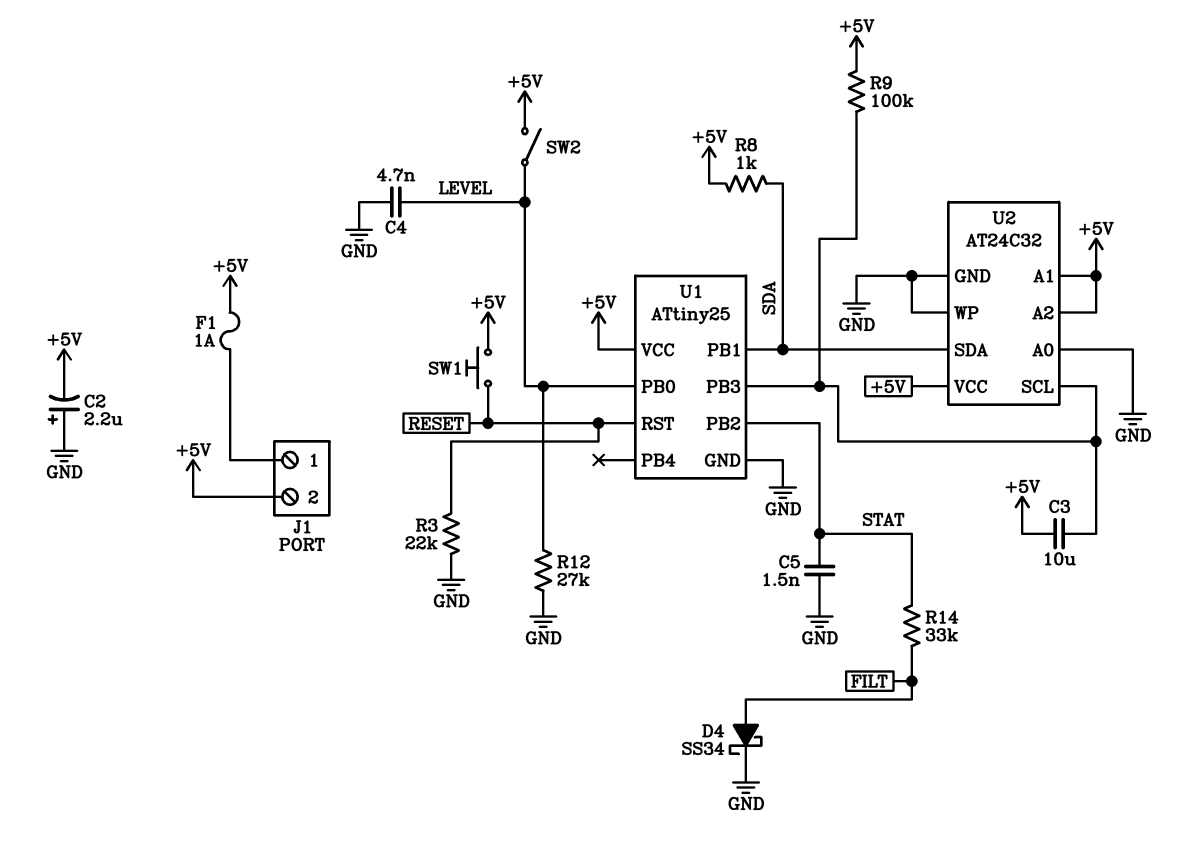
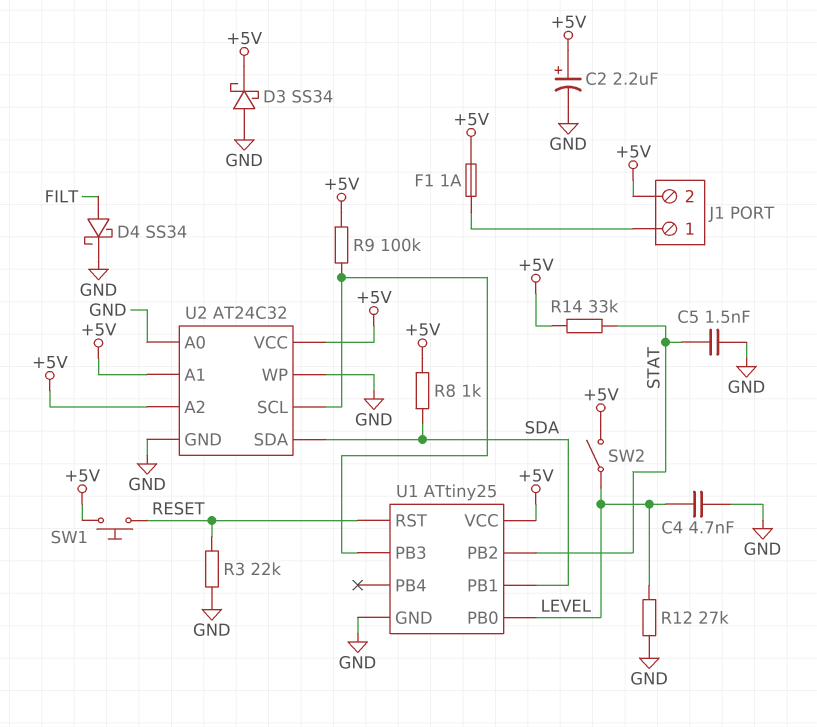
C2: 2.2uF (plus GND, minus +5V) -> 2.2uF (plus +5V, minus GND)
C3: 10uF (+5V, U1/PB3) -> none
D3: none -> schottky SS34 (A GND, K +5V)
R14: 33k (FILT, STAT) -> 33k (+5V, STAT)

